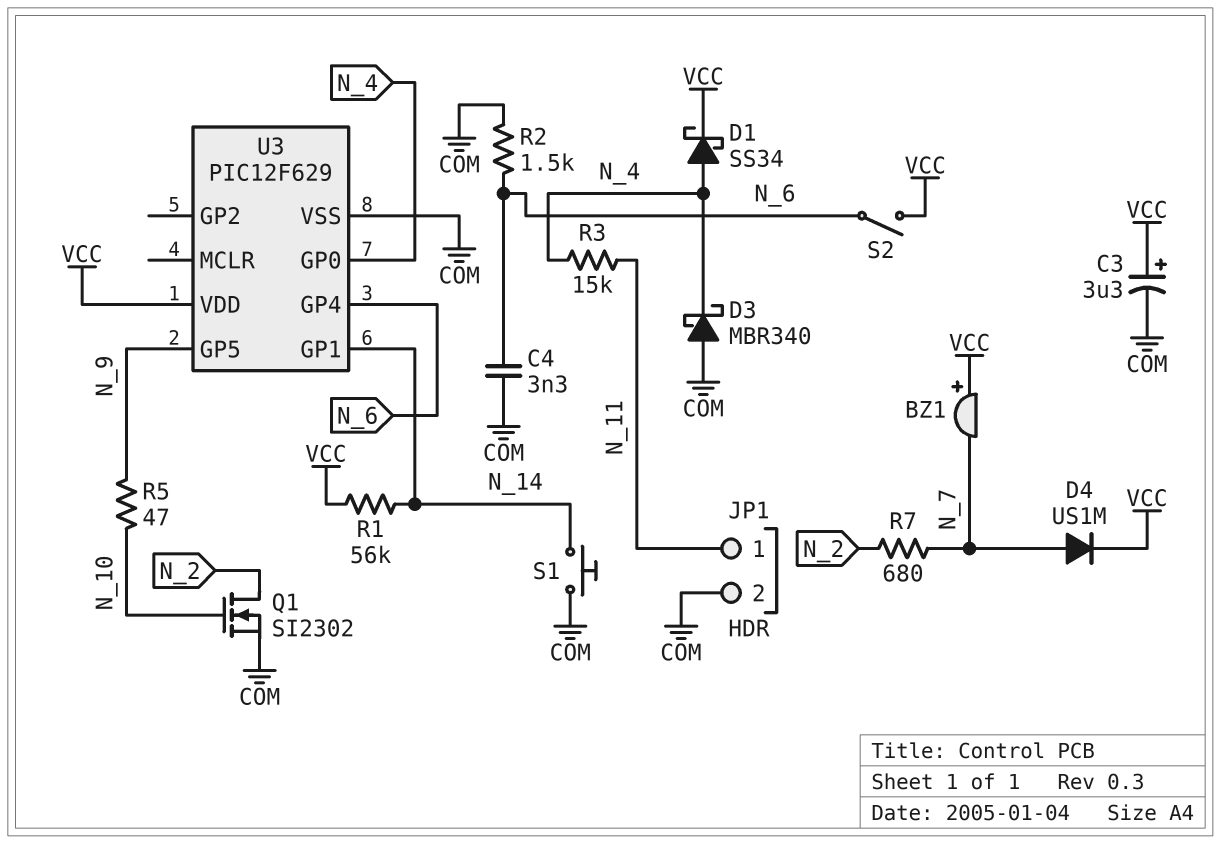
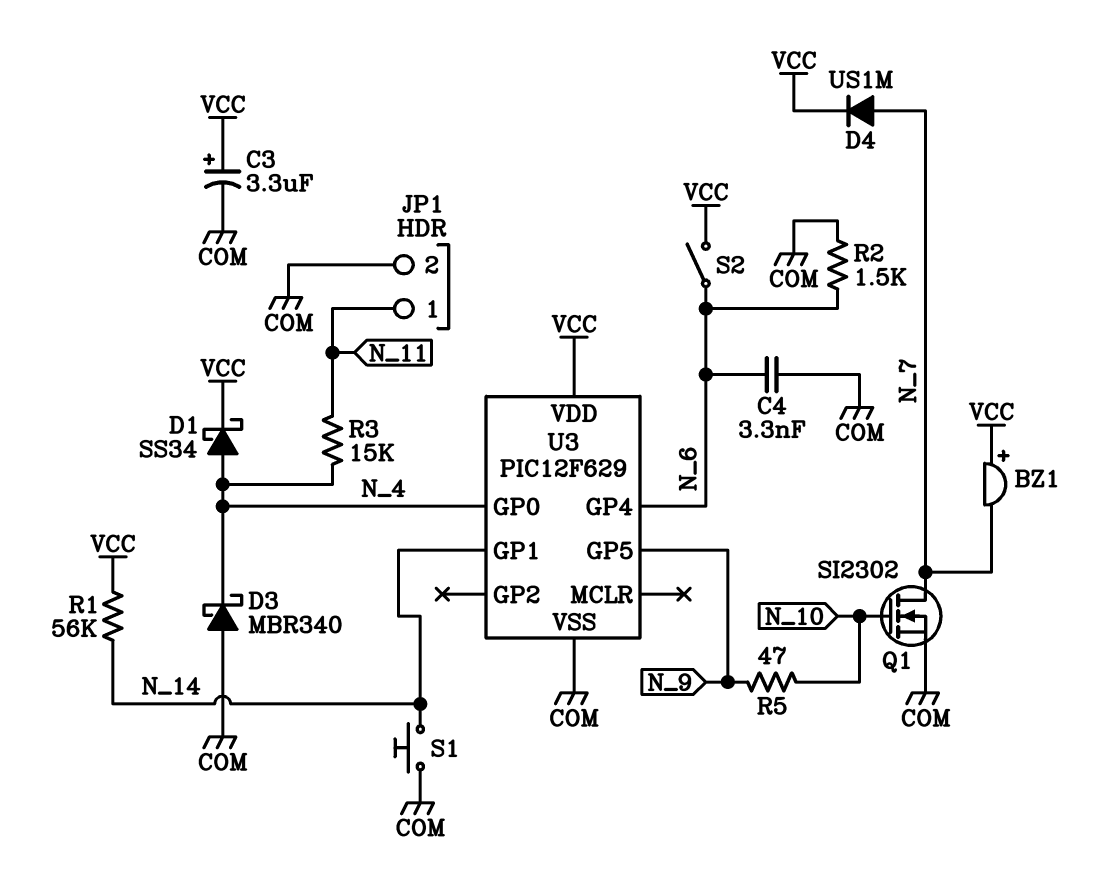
Q1: NMOS SI2302 (G N_10, D N_2, S COM) -> NMOS SI2302 (G N_10, D N_7, S COM)
R7: 680 (N_2, N_7) -> none

